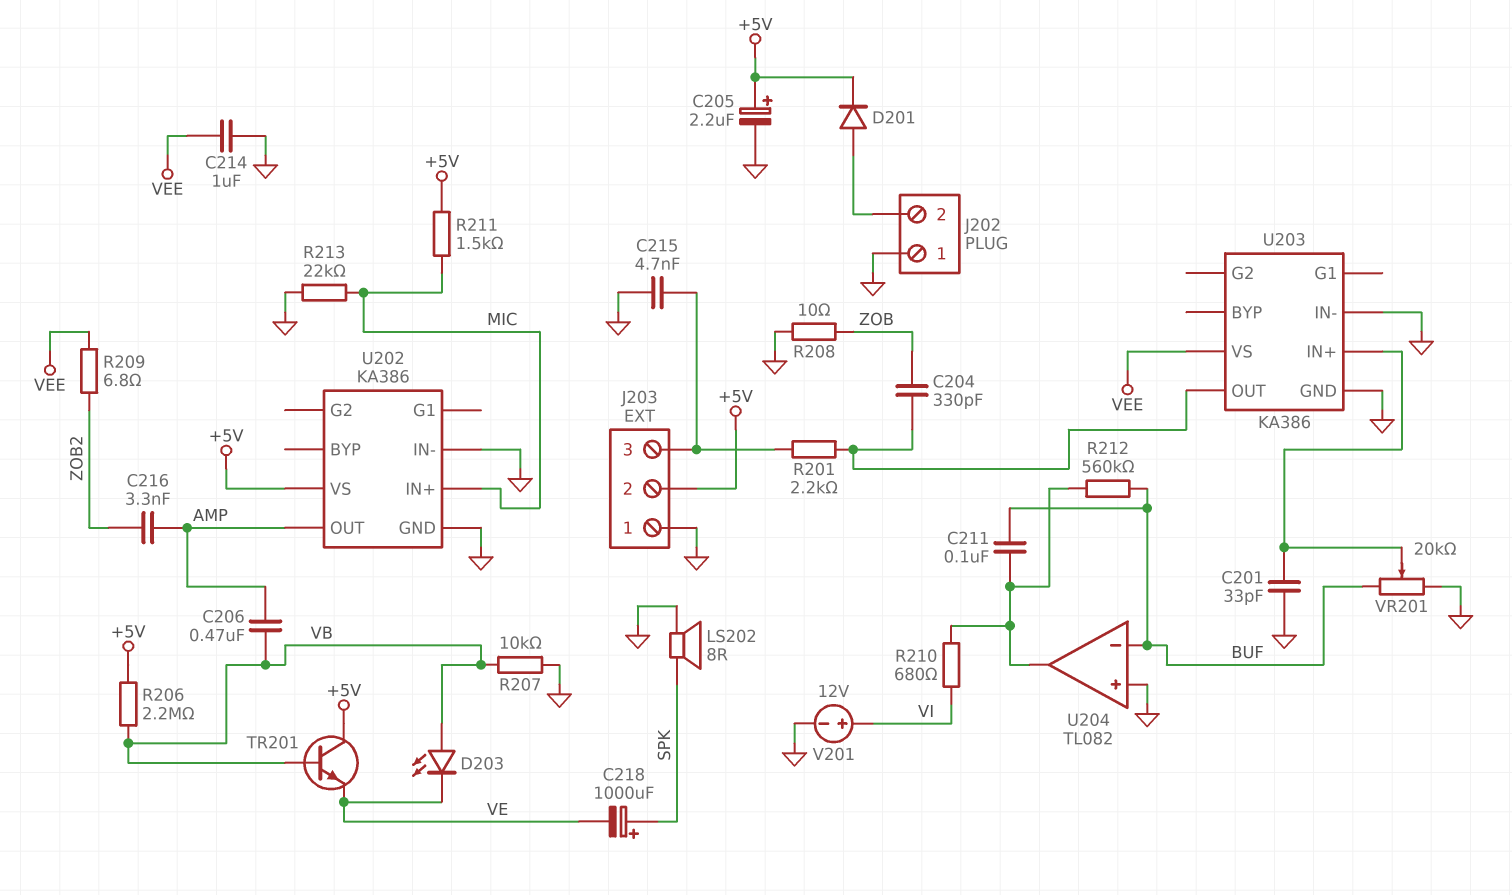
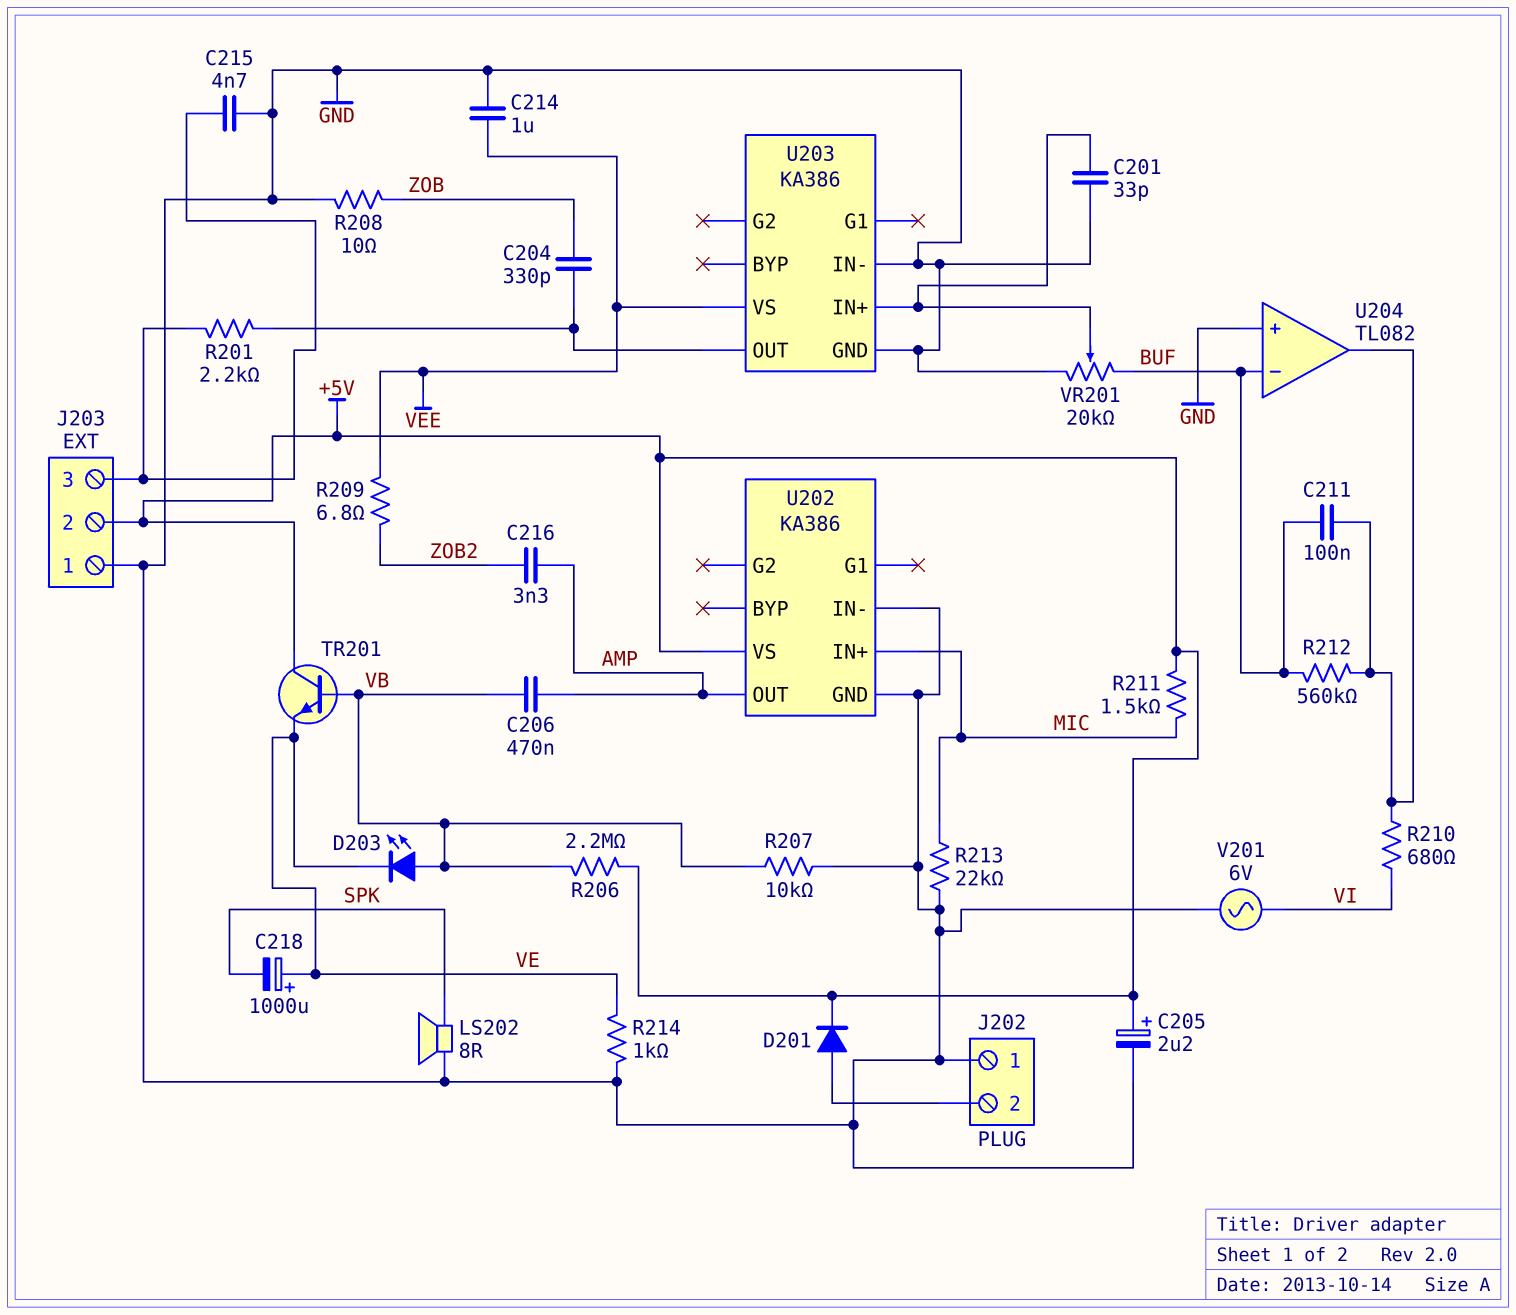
C218: 1000uF (plus SPK, minus VE) -> 1000uF (plus VE, minus SPK)
R214: none -> 1k (GND, VE)
V201: 12V (plus VI, minus GND) -> AC 6V (GND, VI)

